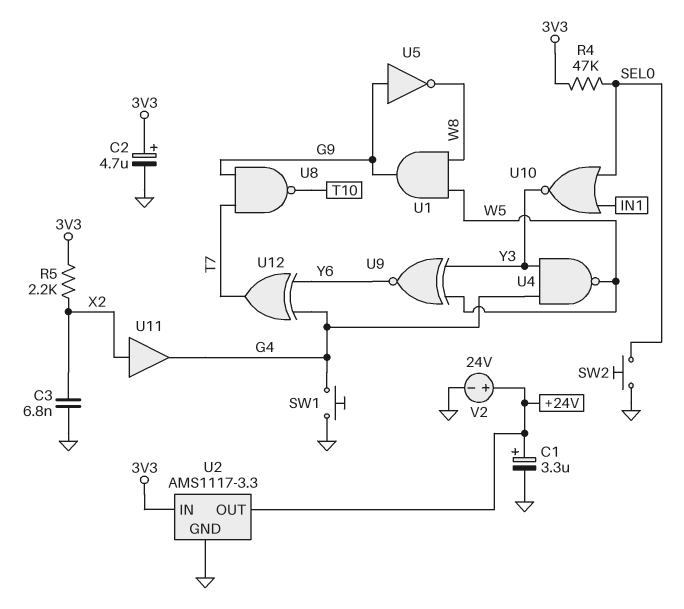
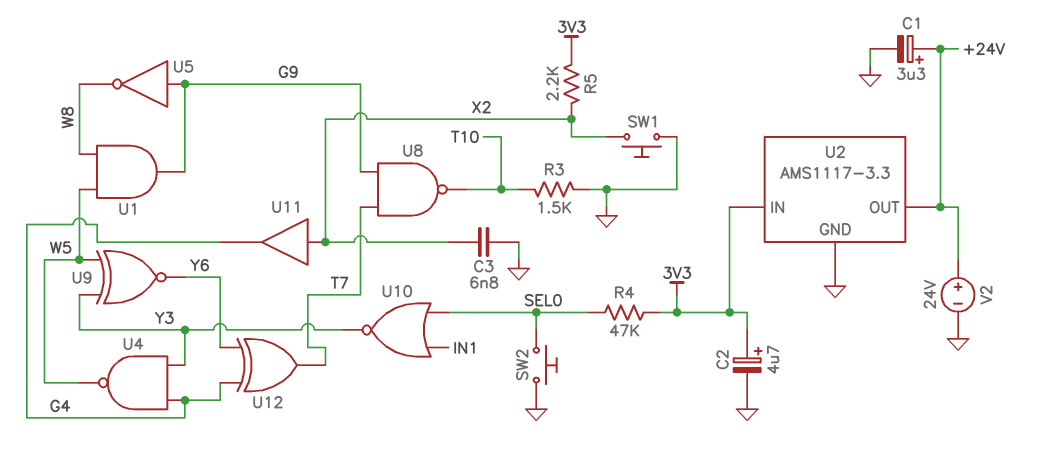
R3: none -> 1.5k (GND, T10)
SW1: button (G4, GND) -> button (GND, X2)

